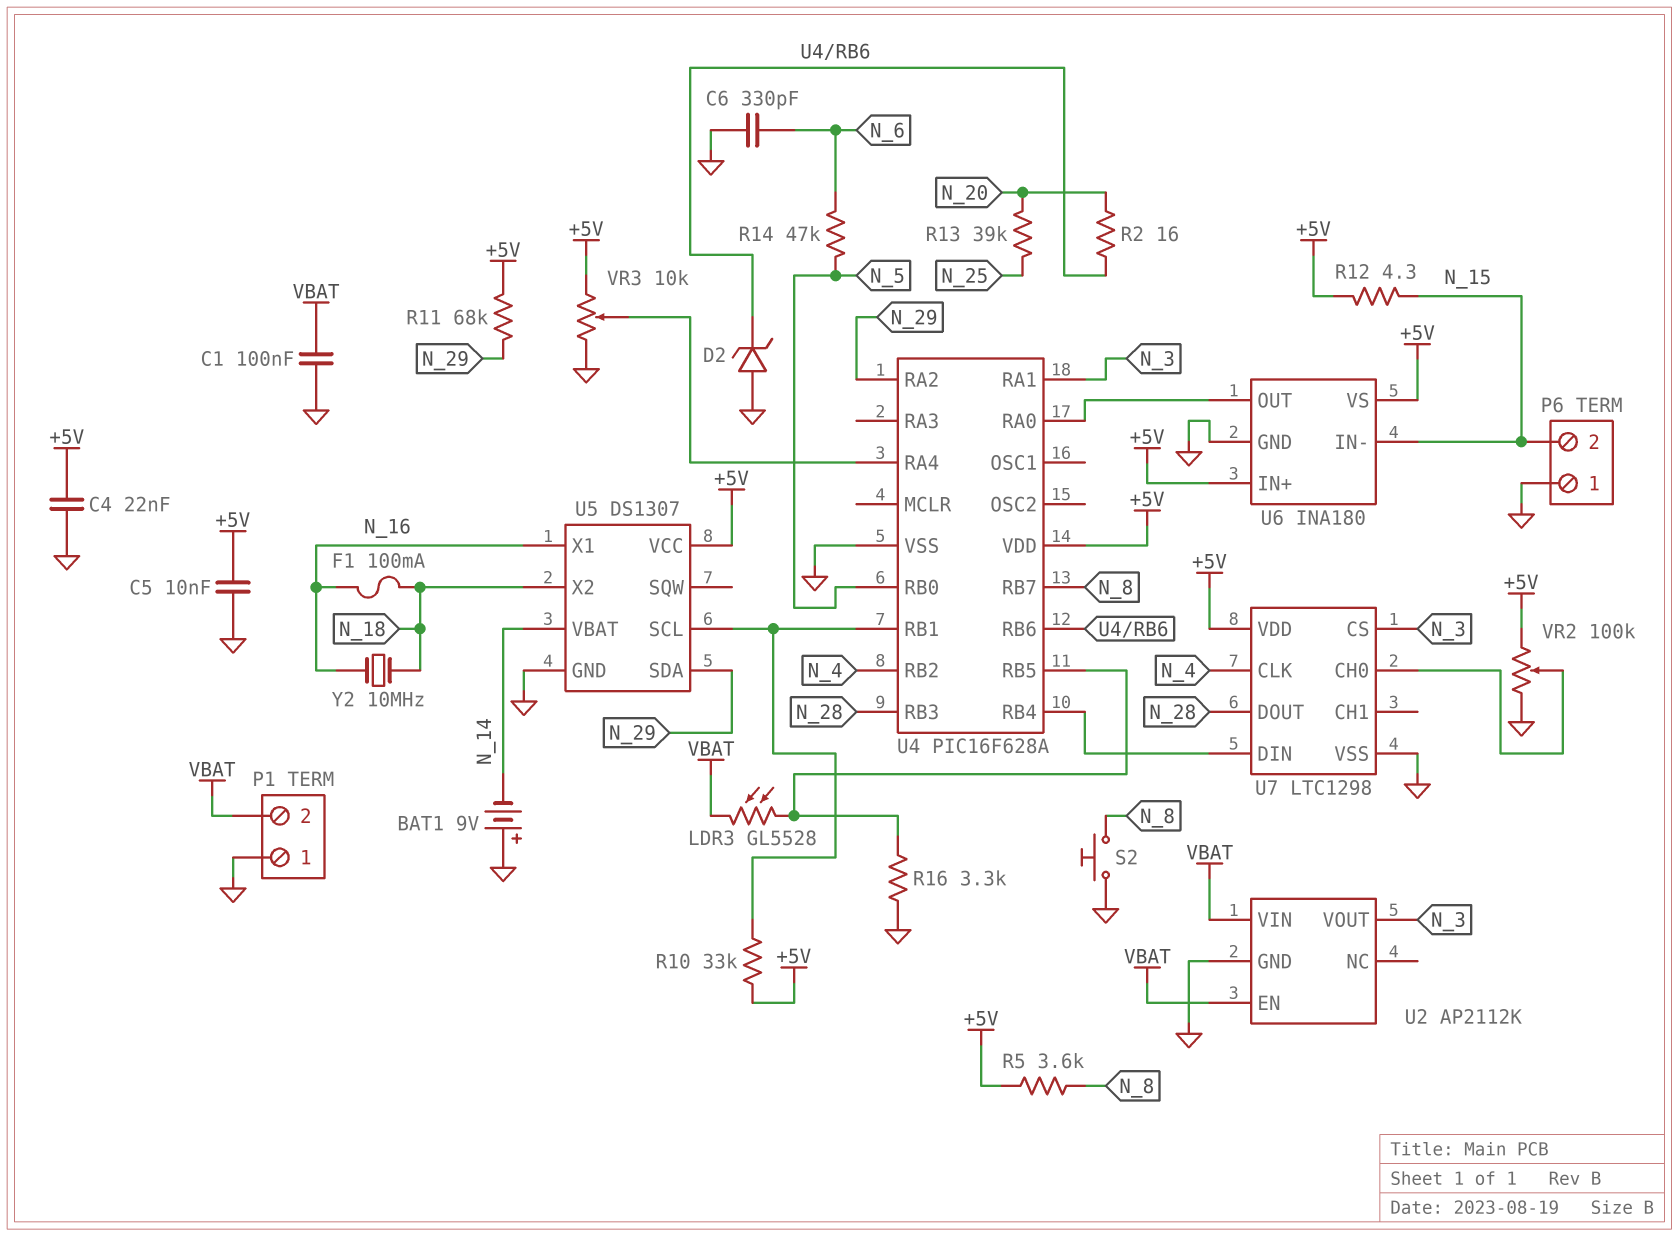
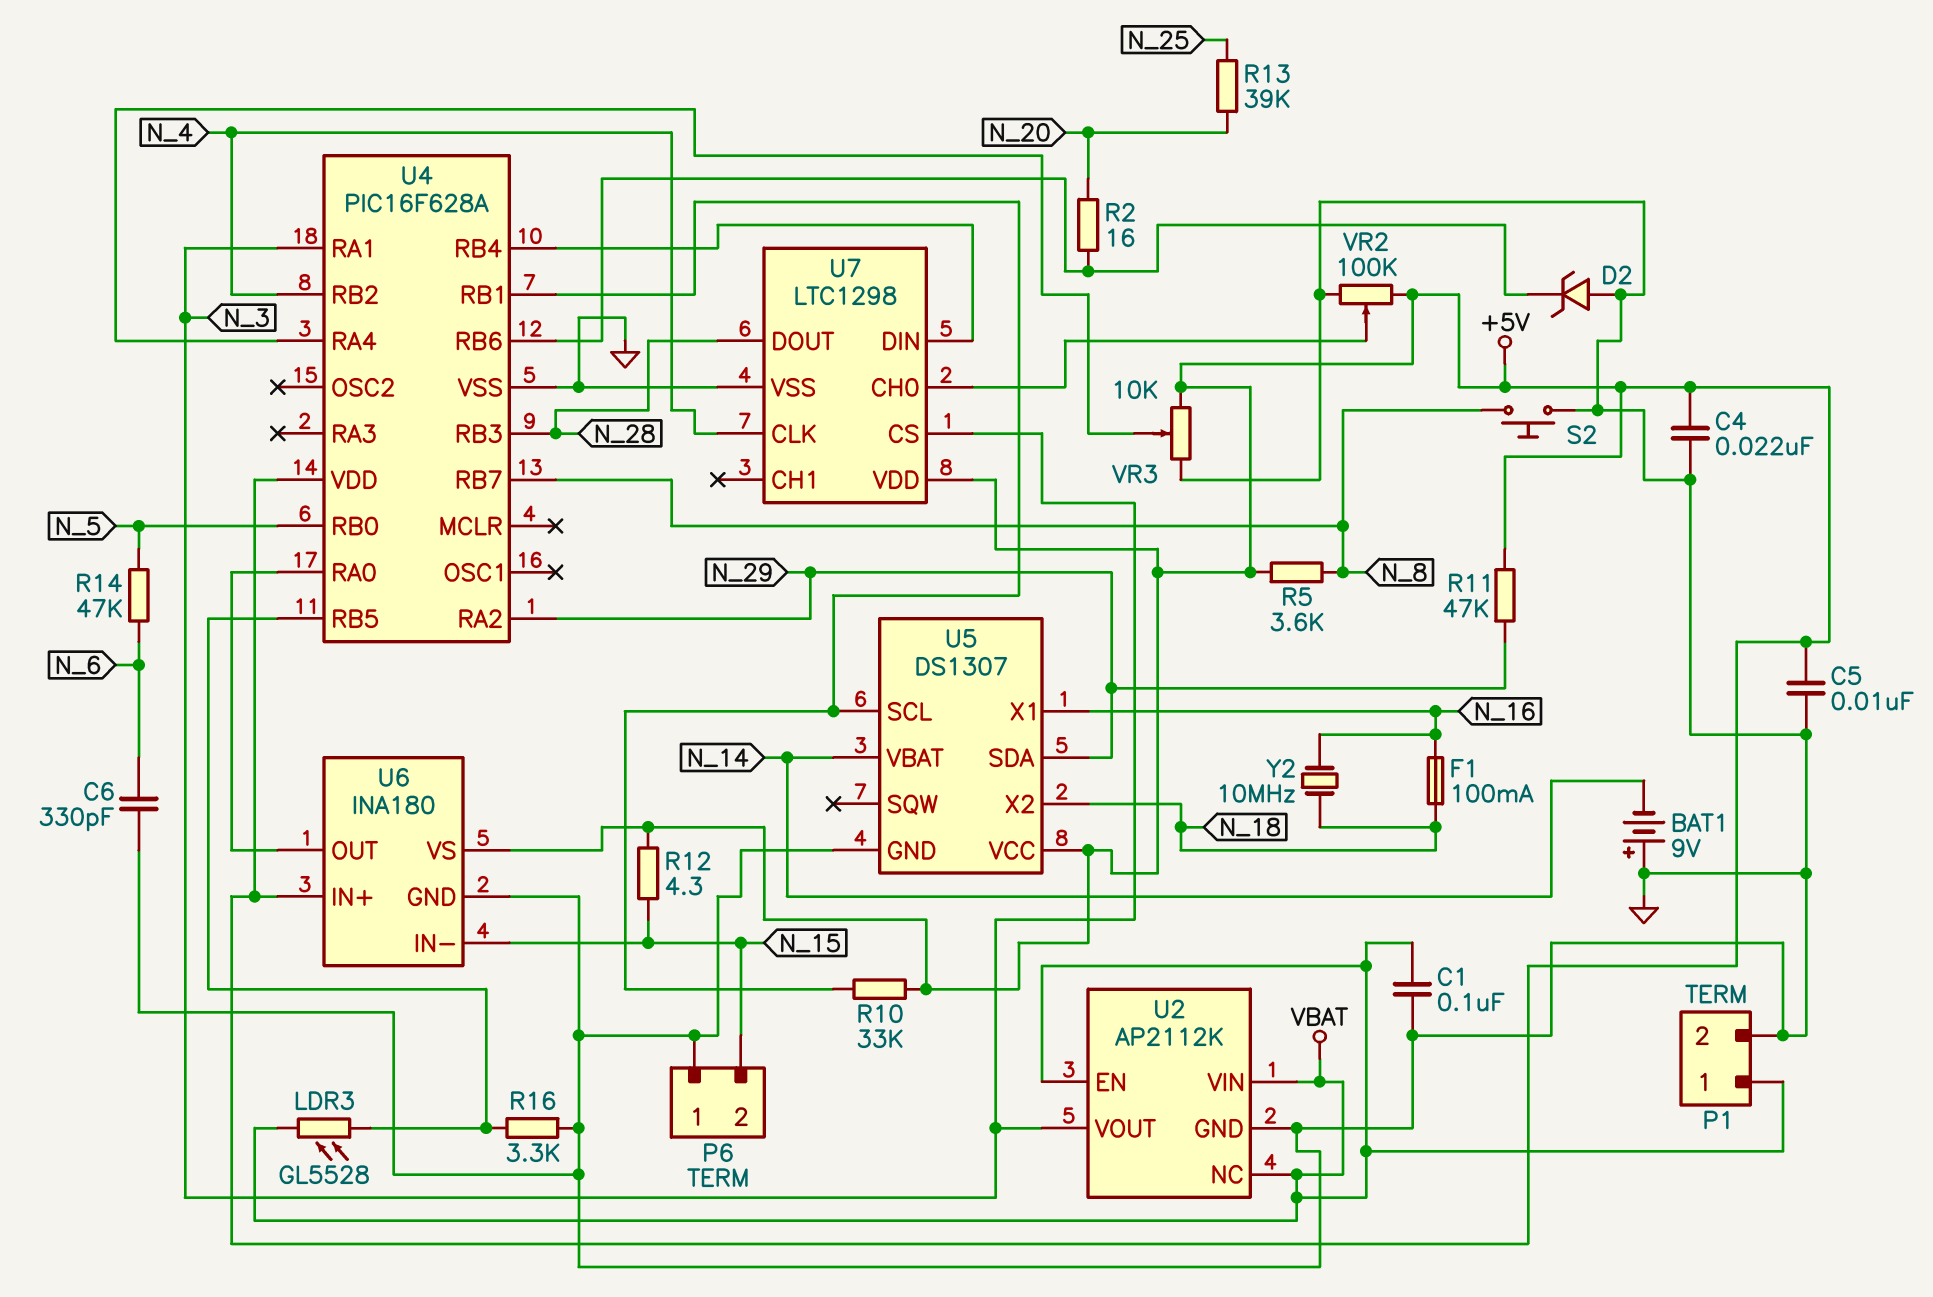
P1 pin 1: GND -> VBAT
P1 pin 2: VBAT -> GND
R11: 68k (+5V, N_29) -> 47k (+5V, N_29)
U2 pin NC: none -> VBAT

